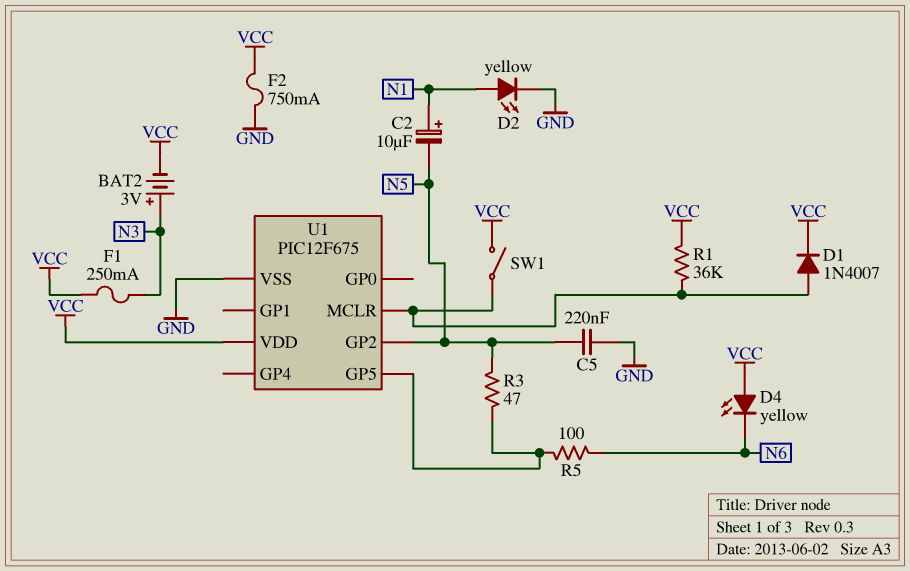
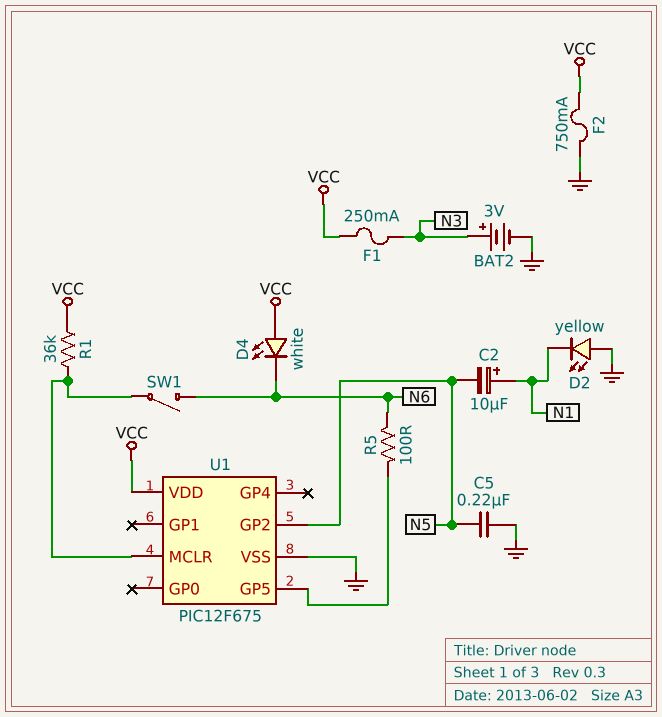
BAT2: 3V (plus N3, minus VCC) -> 3V (plus N3, minus GND)
D1: diode 1N4007 (A U1/MCLR, K VCC) -> none
D2: LED yellow (A N1, K GND) -> LED yellow (A GND, K N1)
D4: LED yellow (A VCC, K N6) -> LED white (A VCC, K N6)
R3: 47 (N5, U1/GP5) -> none
SW1: switch (U1/MCLR, VCC) -> switch (N6, U1/MCLR)

